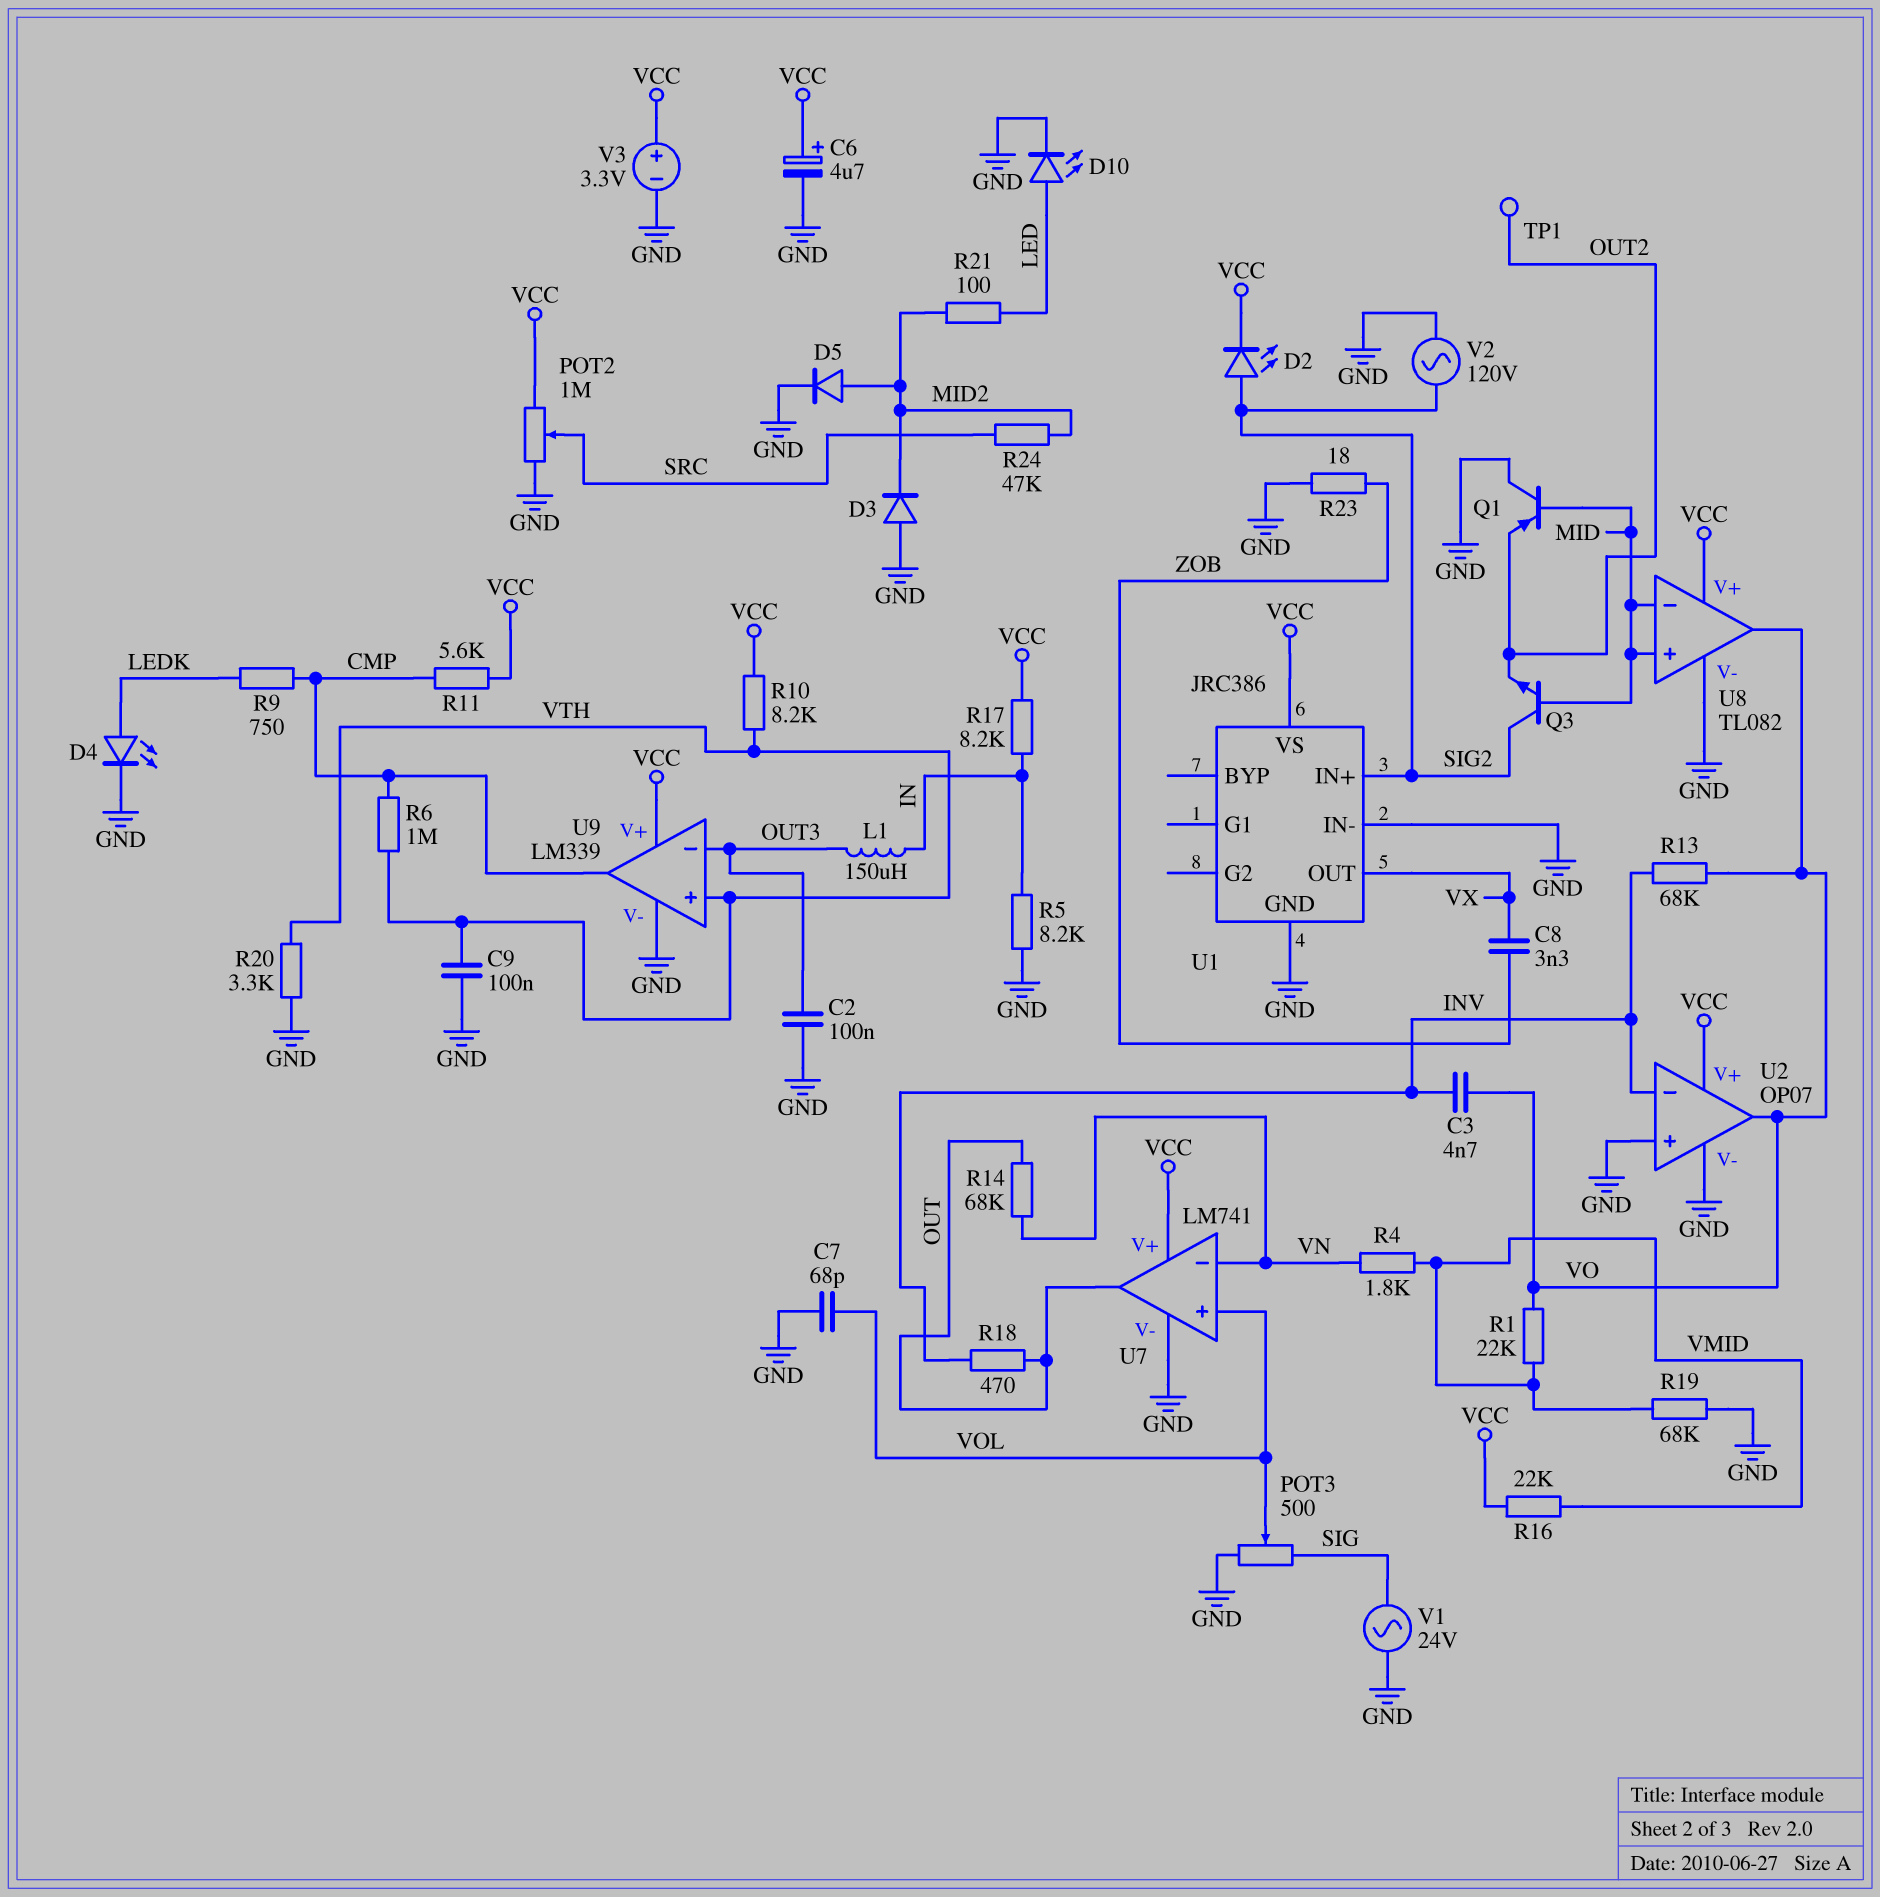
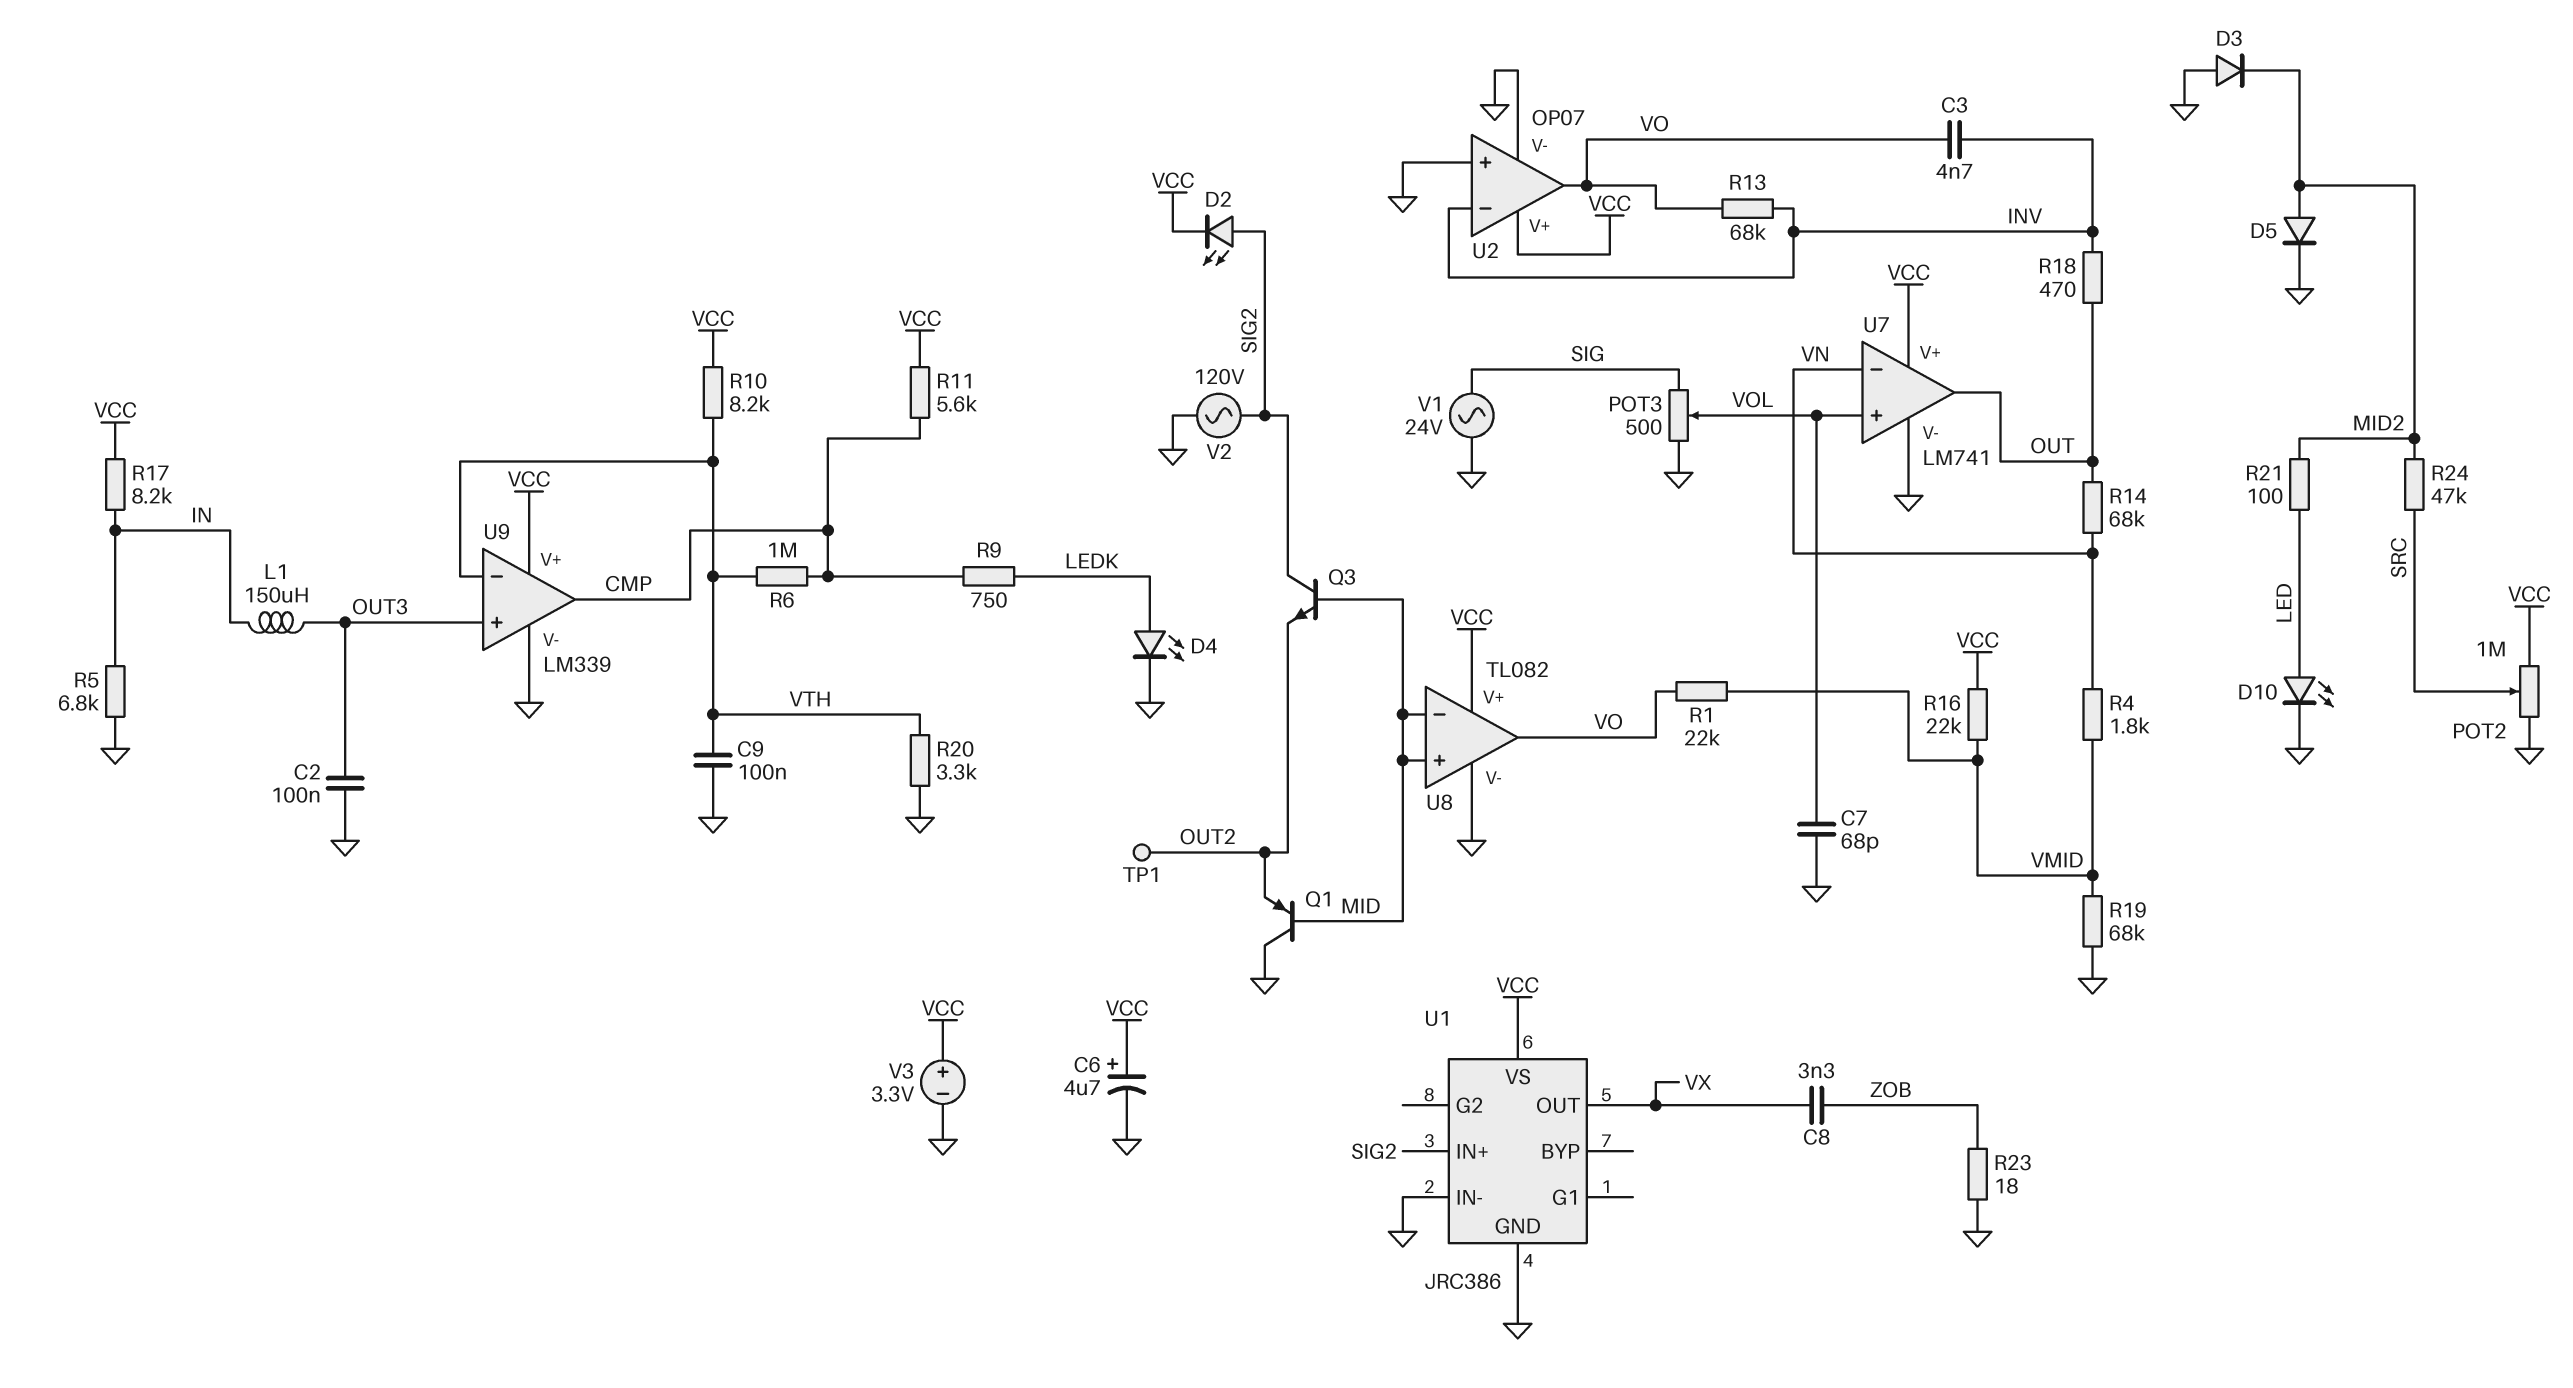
R5: 8.2k (GND, IN) -> 6.8k (GND, IN)
U9 pin in+: VTH -> OUT3
U9 pin in-: OUT3 -> VTH

